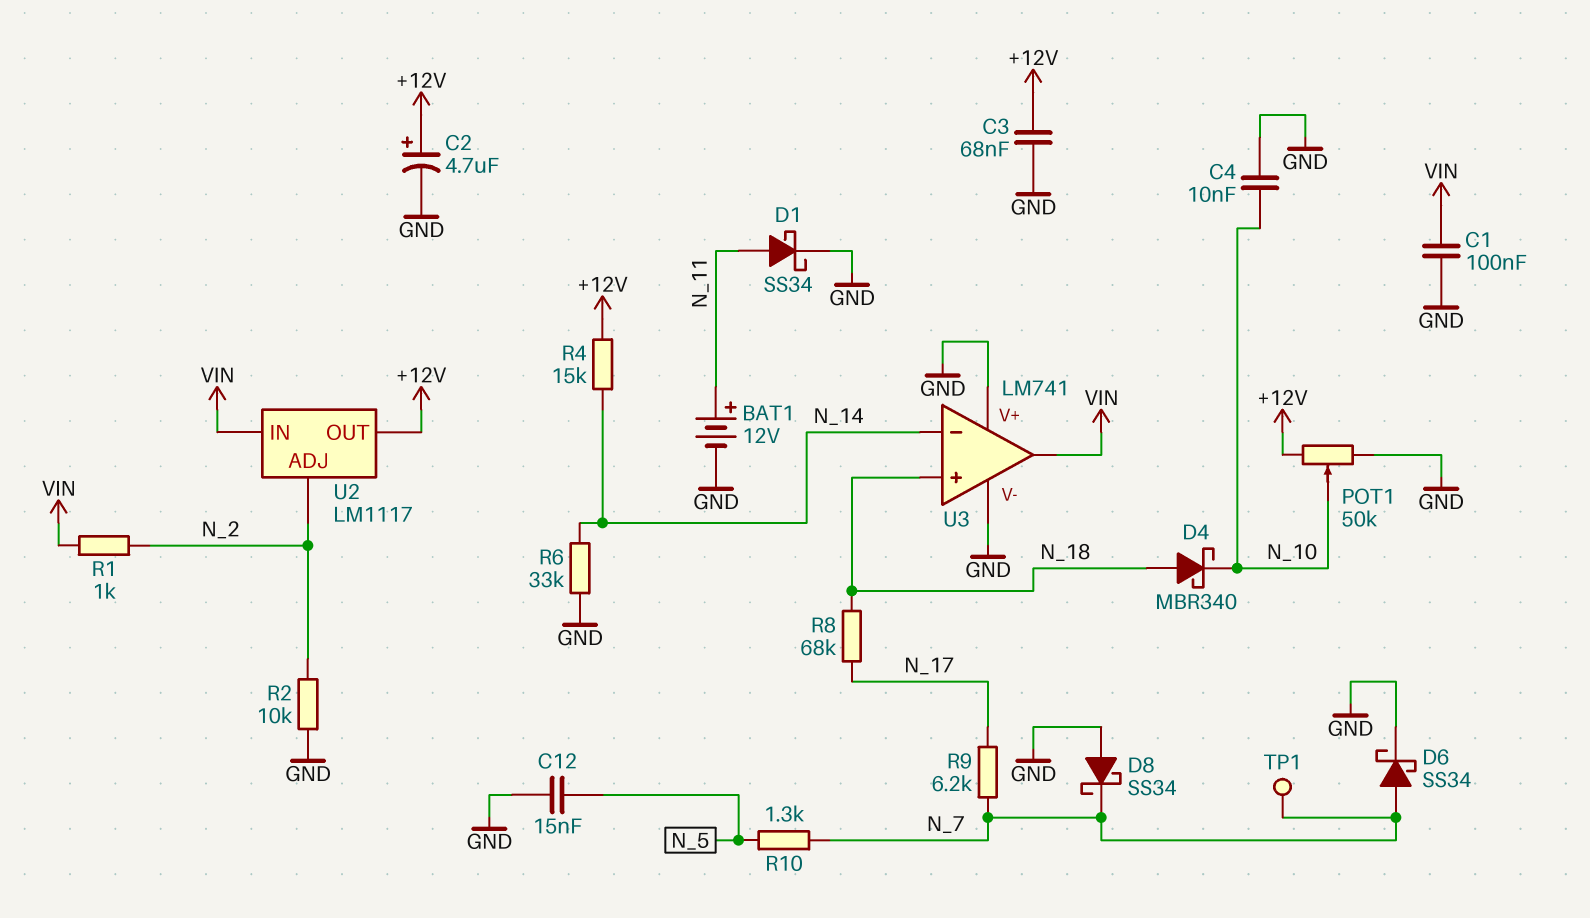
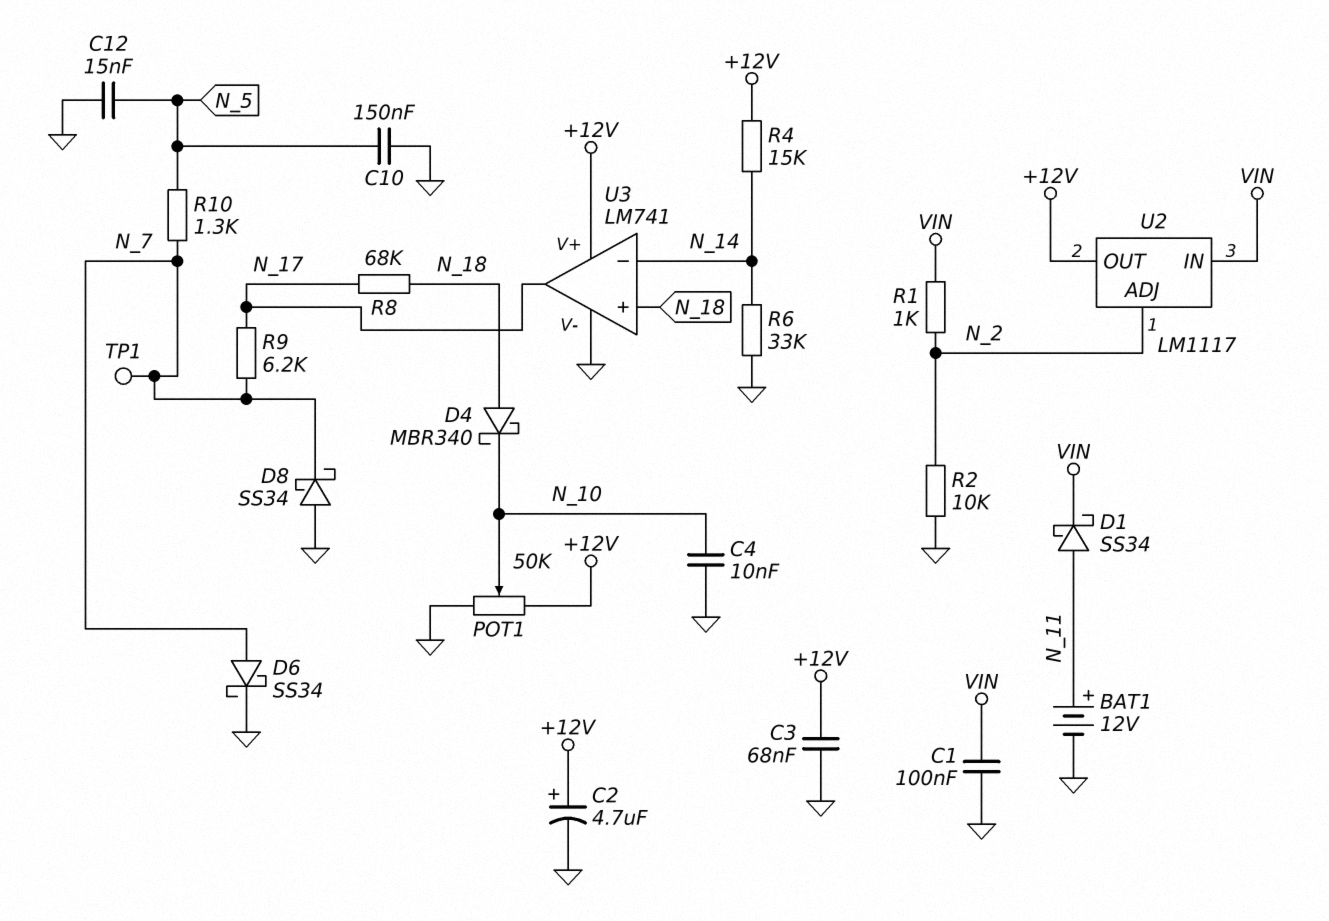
C10: none -> 150nF (GND, N_5)
D1: schottky SS34 (A N_11, K GND) -> schottky SS34 (A N_11, K VIN)
U3 pin V+: GND -> +12V
U3 pin out: VIN -> N_17

